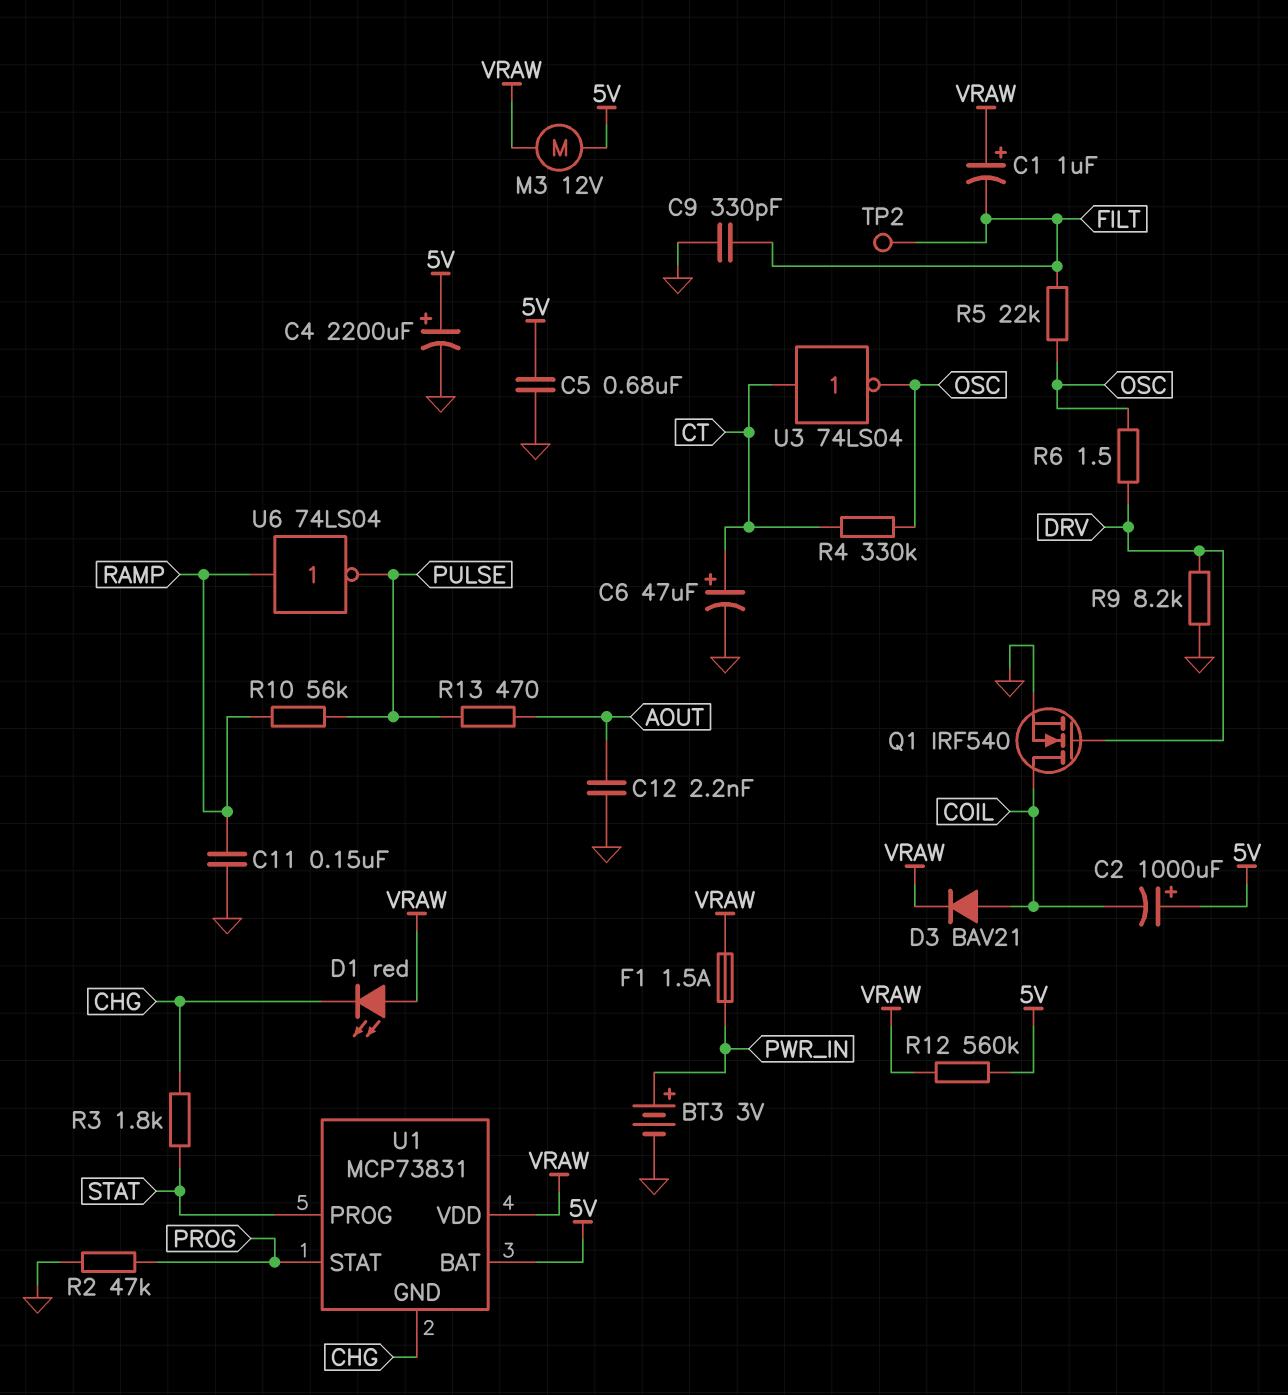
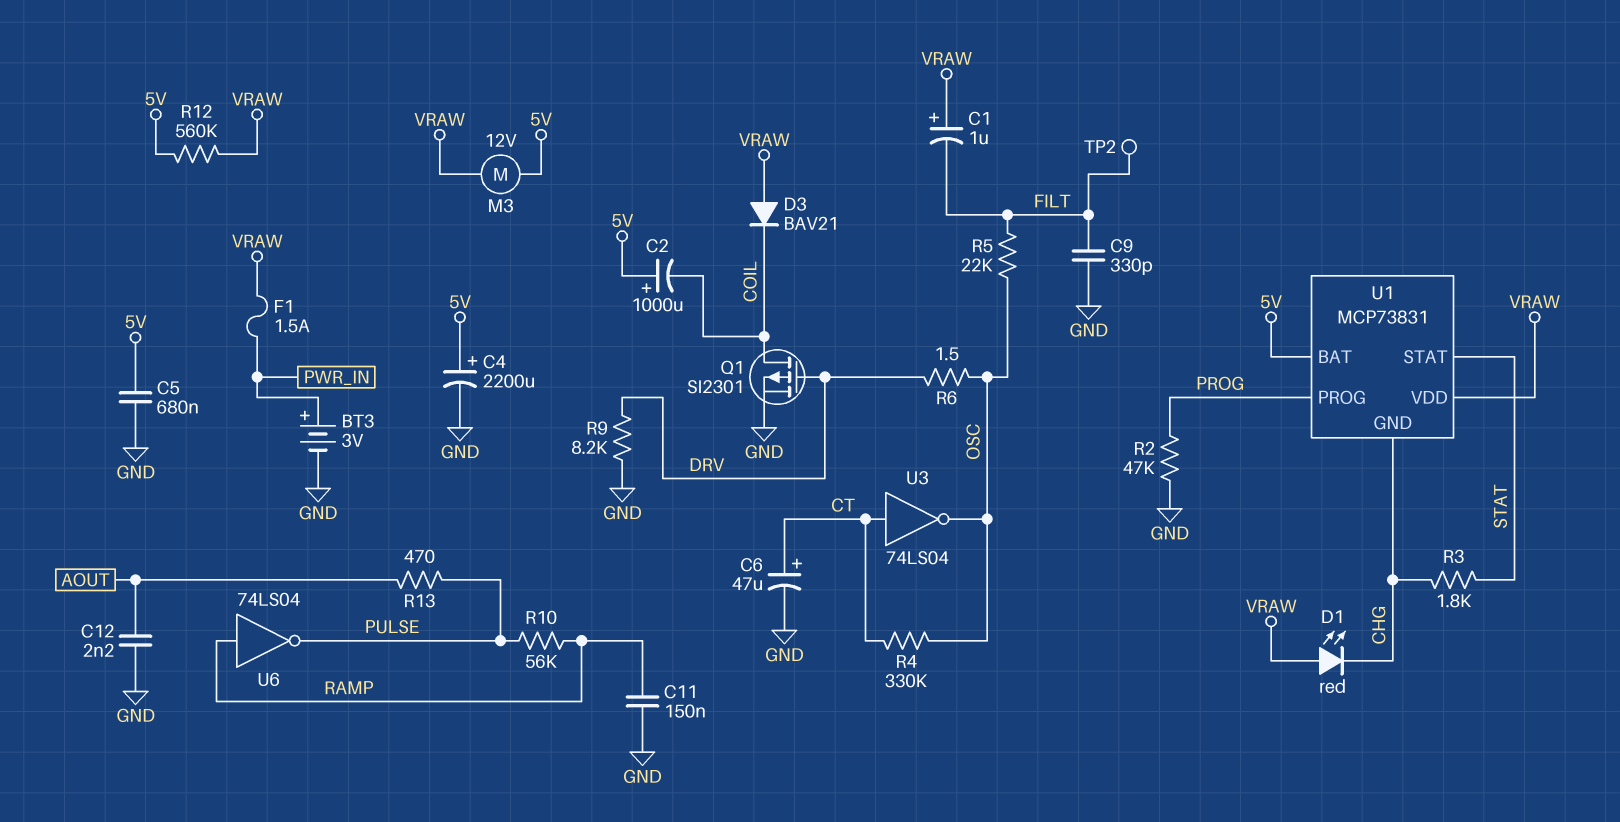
D3: diode BAV21 (A COIL, K VRAW) -> diode BAV21 (A VRAW, K COIL)
Q1: NMOS IRF540 (G DRV, D COIL, S GND) -> PMOS SI2301 (G DRV, D COIL, S GND)
U1 pin PROG: STAT -> PROG
U1 pin STAT: PROG -> STAT

